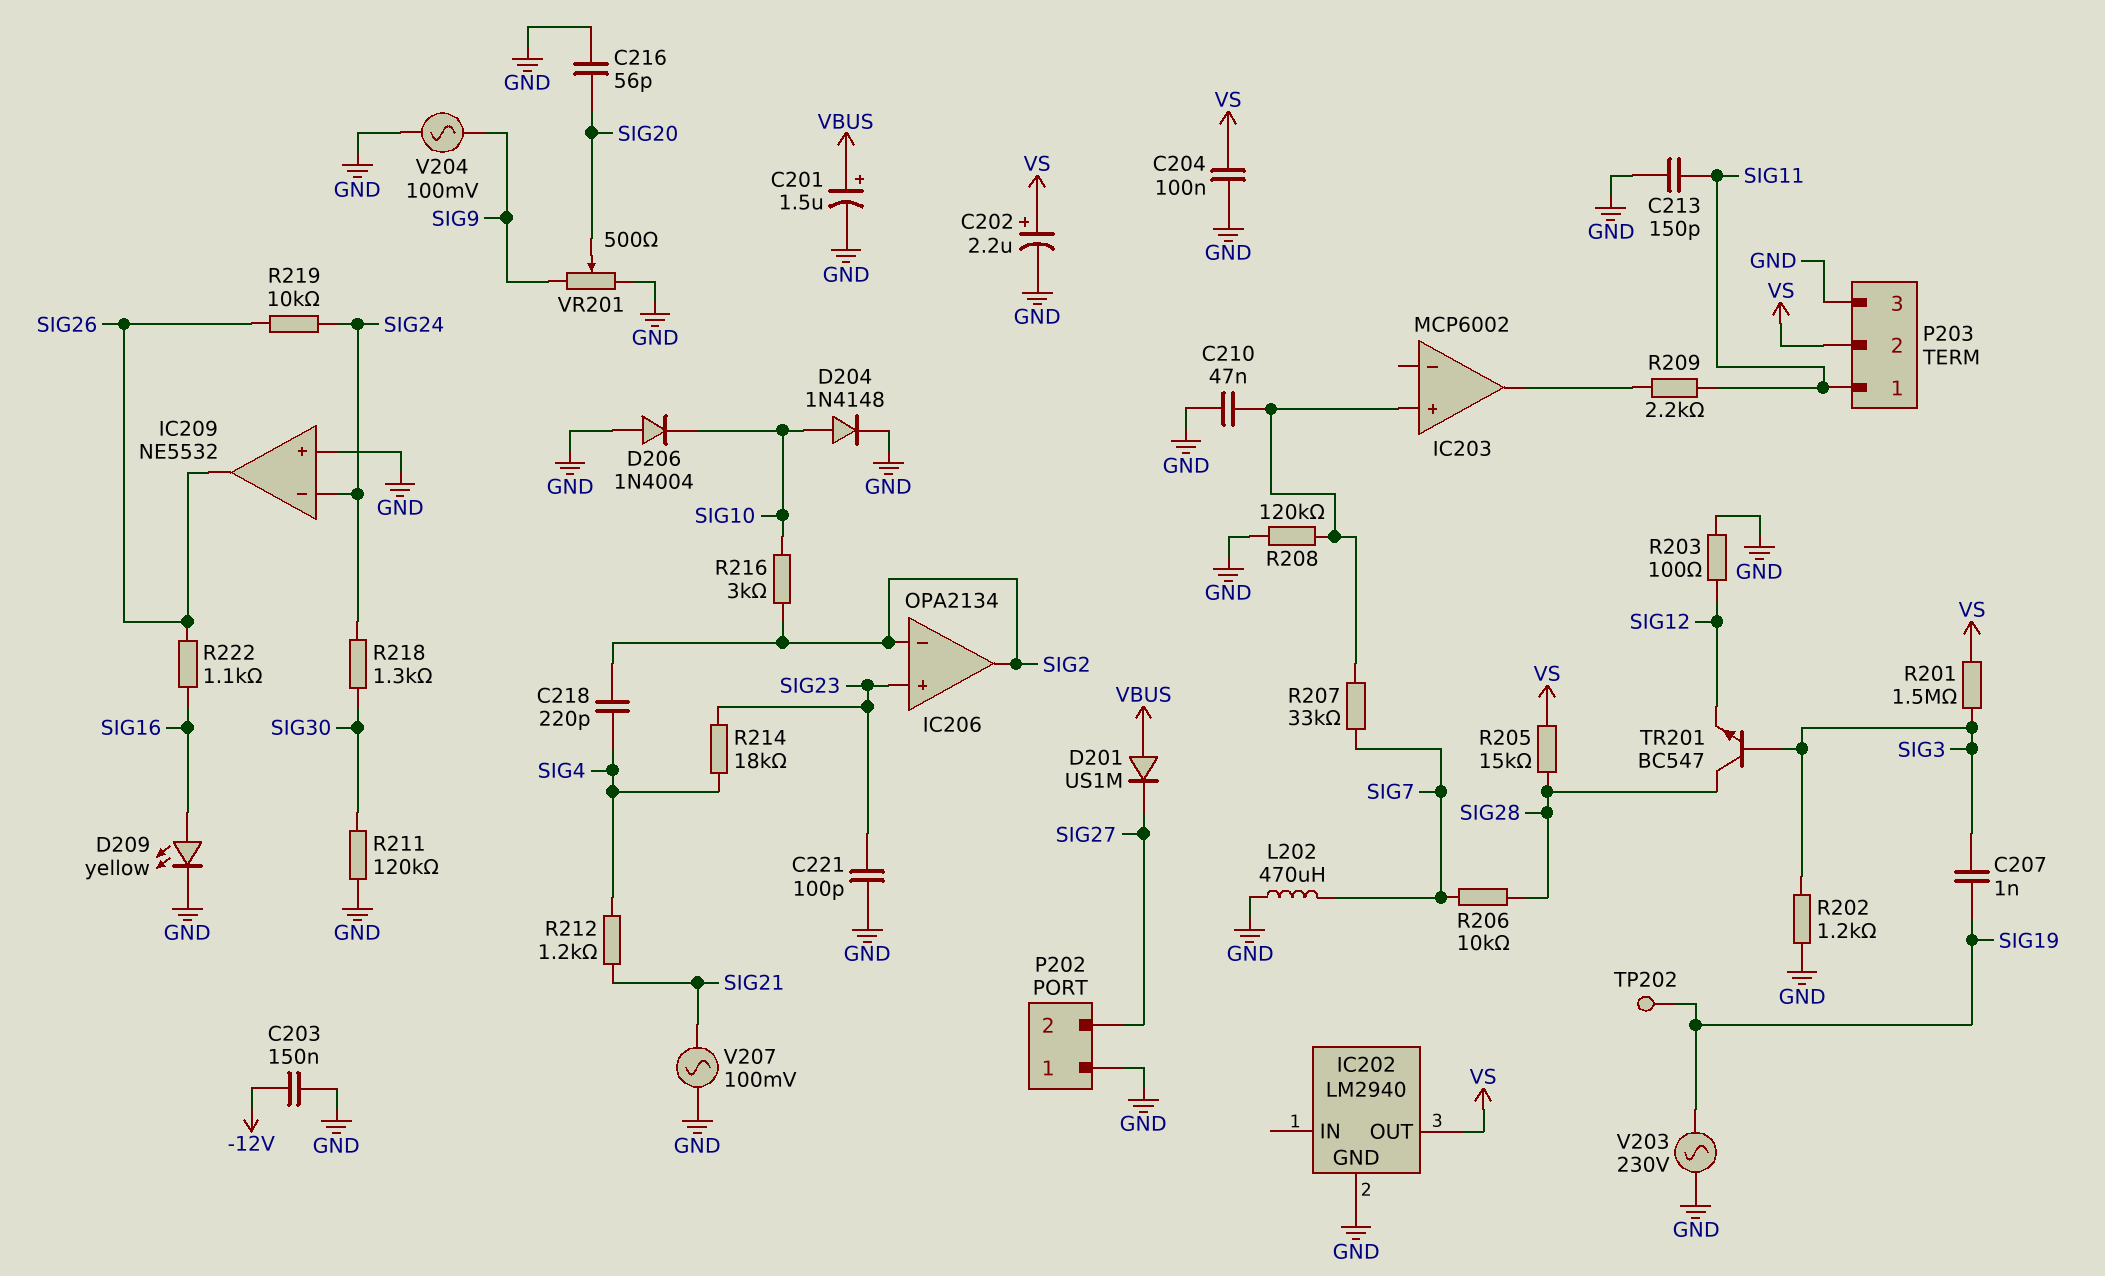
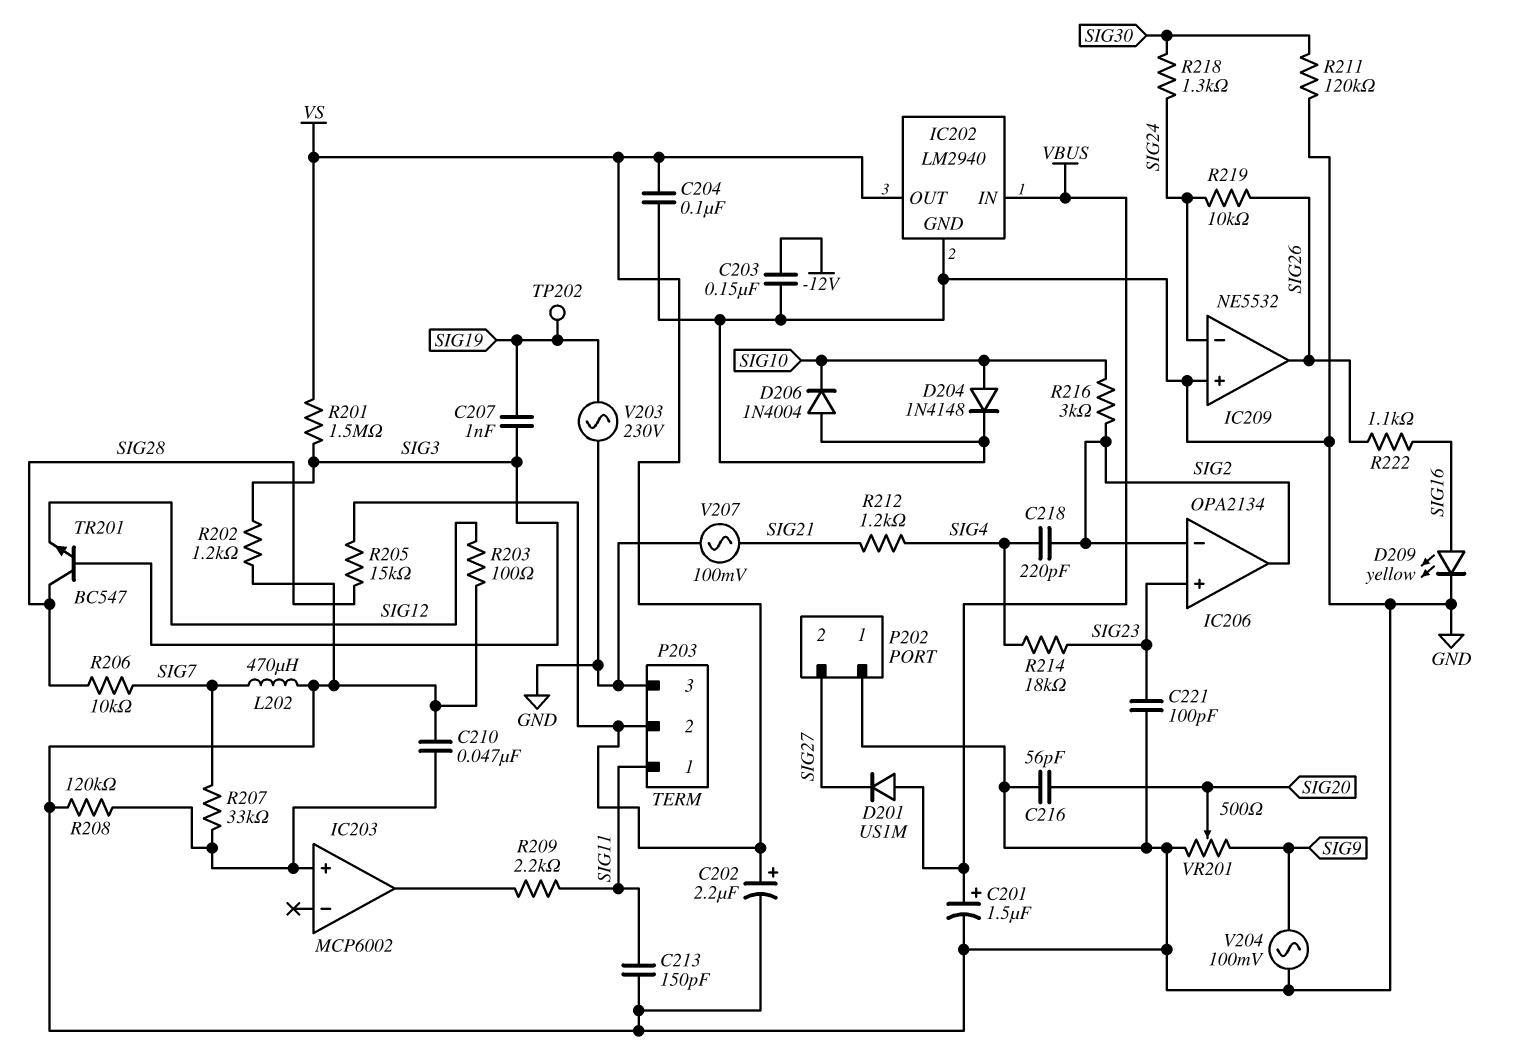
IC202 pin IN: none -> VBUS

